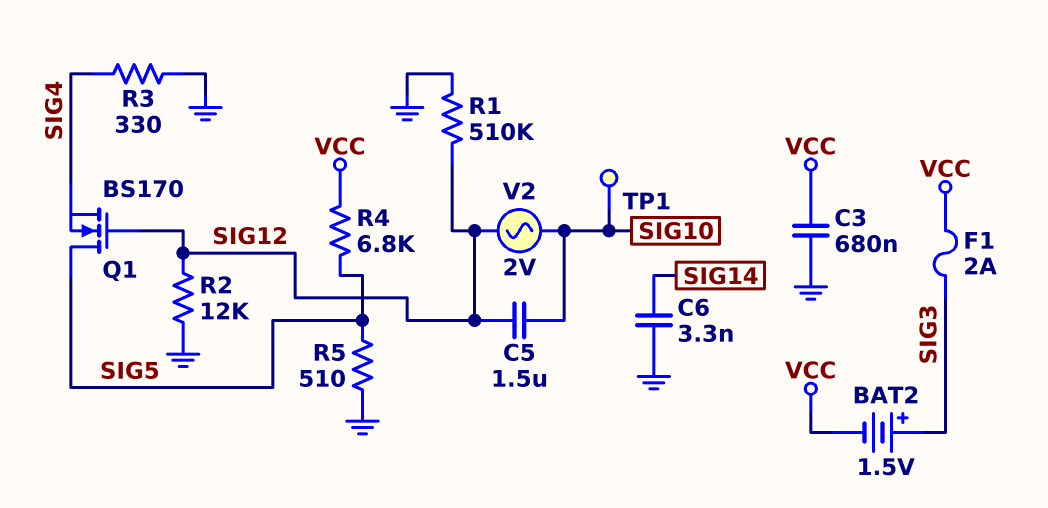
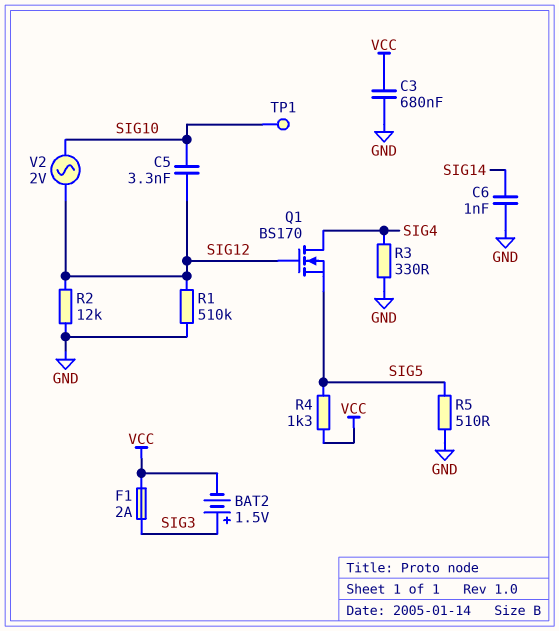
C5: 1.5uF (SIG10, SIG12) -> 3.3nF (SIG10, SIG12)
C6: 3.3nF (GND, SIG14) -> 1nF (GND, SIG14)
Q1: NMOS BS170 (G SIG12, D SIG5, S SIG4) -> NMOS BS170 (G SIG12, D SIG4, S SIG5)
R4: 6.8k (SIG5, VCC) -> 1.3k (SIG5, VCC)

